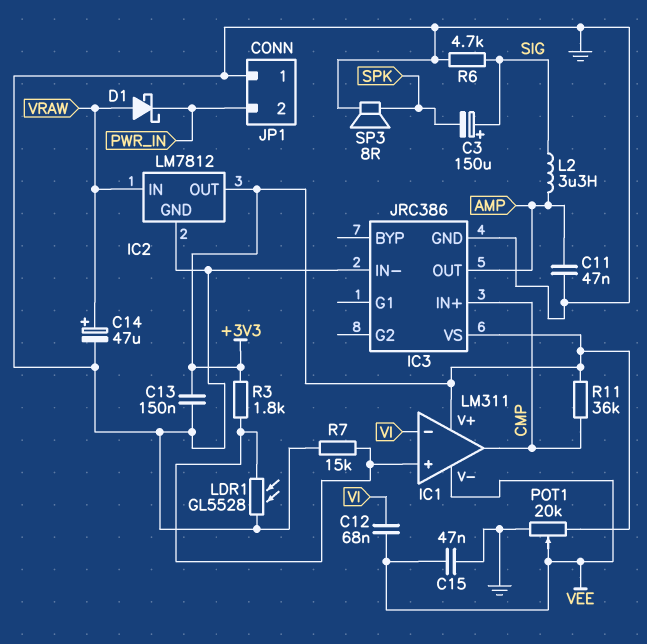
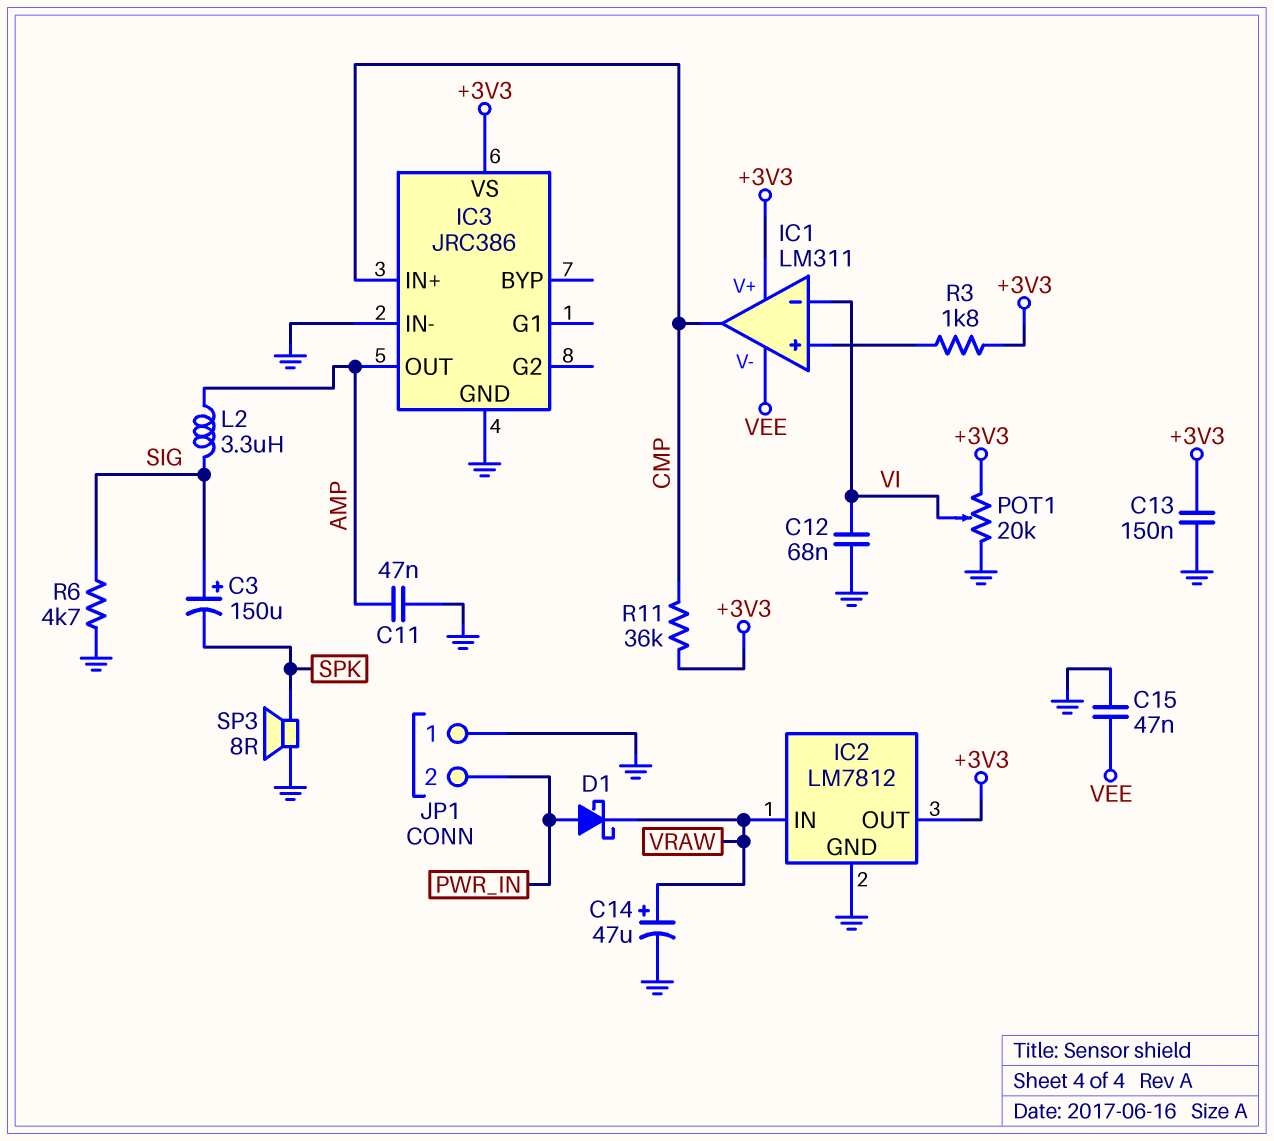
C12: 68nF (VEE, VI) -> 68nF (GND, VI)
D1: schottky (A VRAW, K PWR_IN) -> schottky (A PWR_IN, K VRAW)
LDR1: GL5528 (GND, IC1/in+) -> none
POT1: 20k (+3V3, GND, wiper VEE) -> 20k (+3V3, GND, wiper VI)
R7: 15k (GND, IC1/in+) -> none

